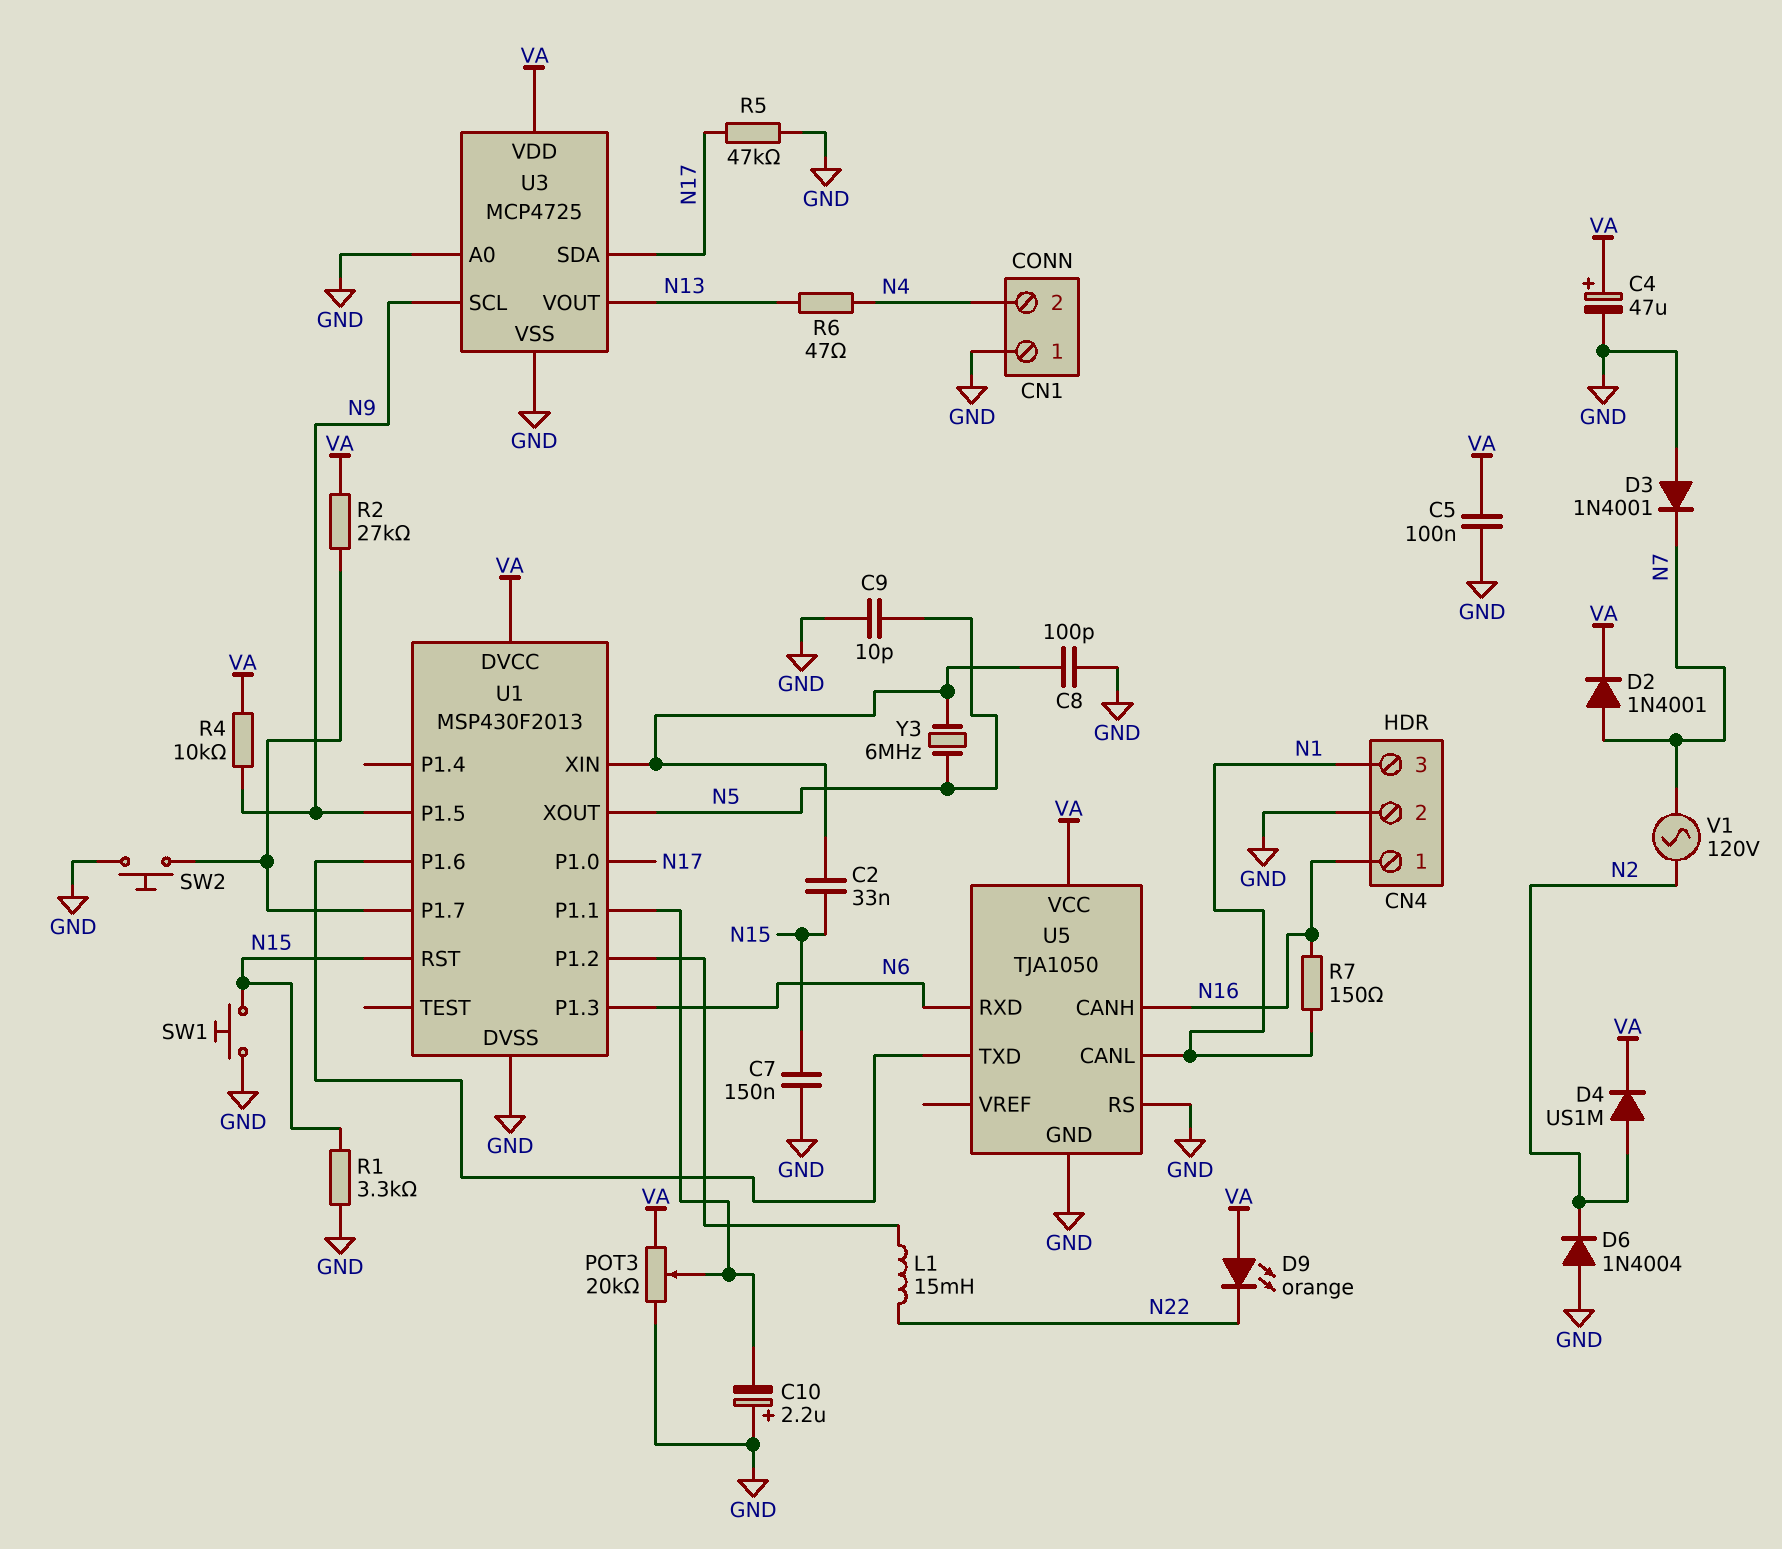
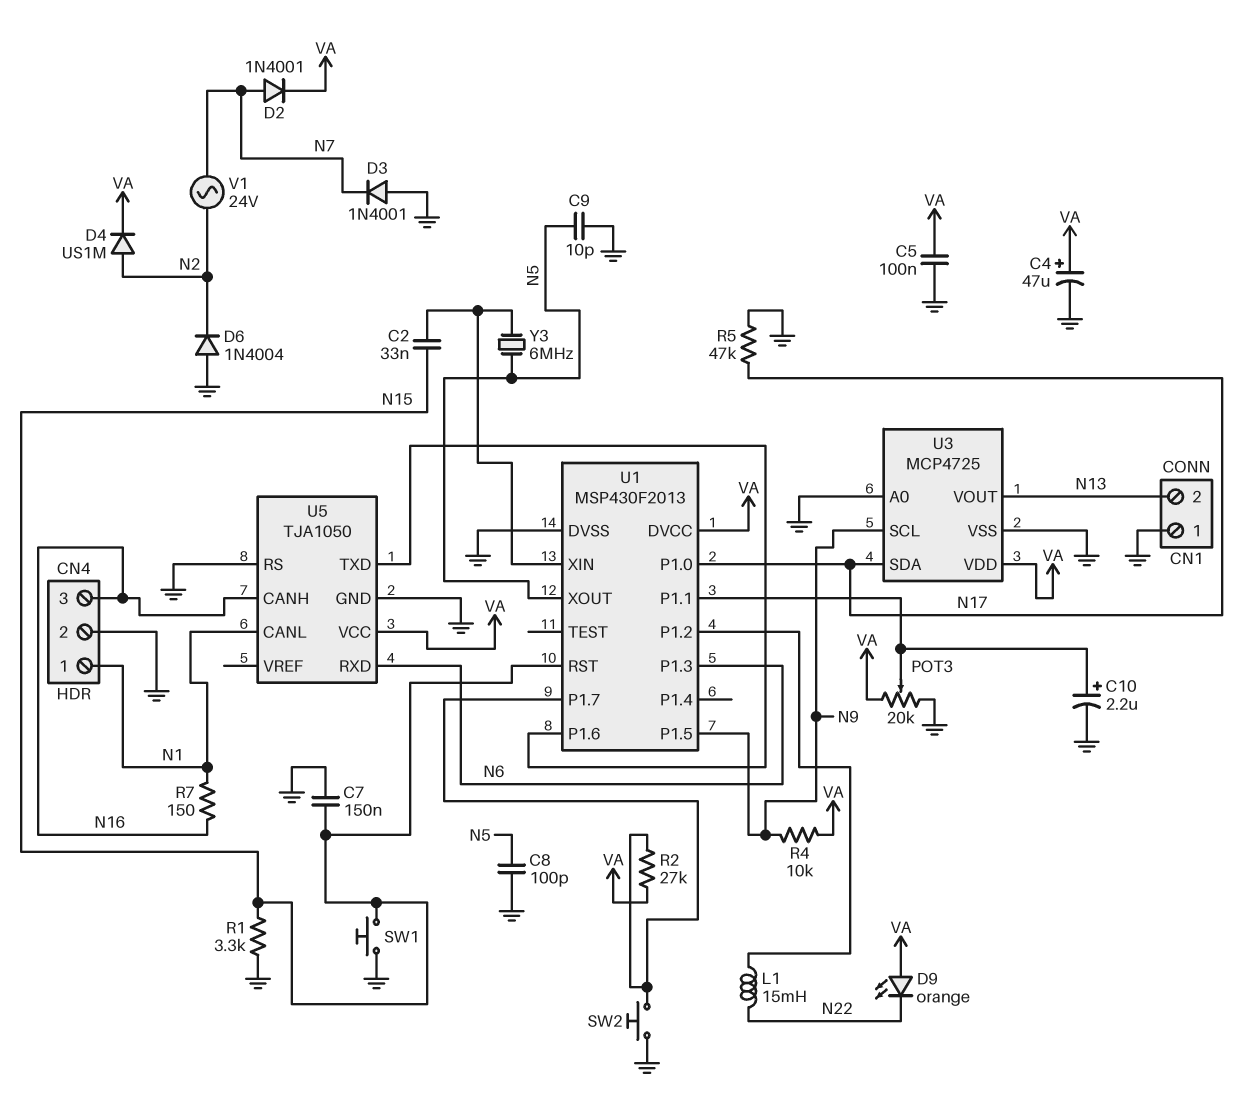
C8: 100pF (GND, U1/XIN) -> 100pF (GND, N5)
C10: 2.2uF (plus GND, minus U1/P1.1) -> 2.2uF (plus U1/P1.1, minus GND)
CN1 pin 2: N4 -> N13
CN4 pin 1: N16 -> N1
CN4 pin 3: N1 -> N16
R6: 47 (N4, N13) -> none
V1: AC 120V (N2, N7) -> AC 24V (N2, N7)

